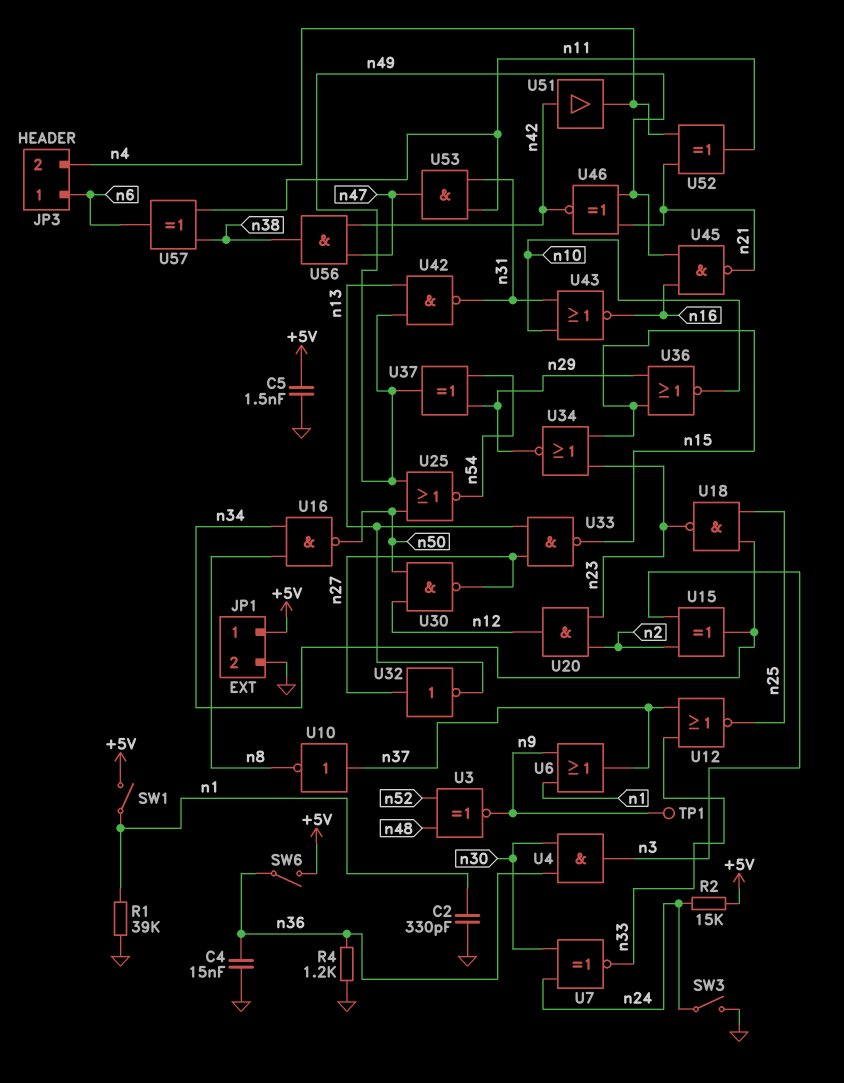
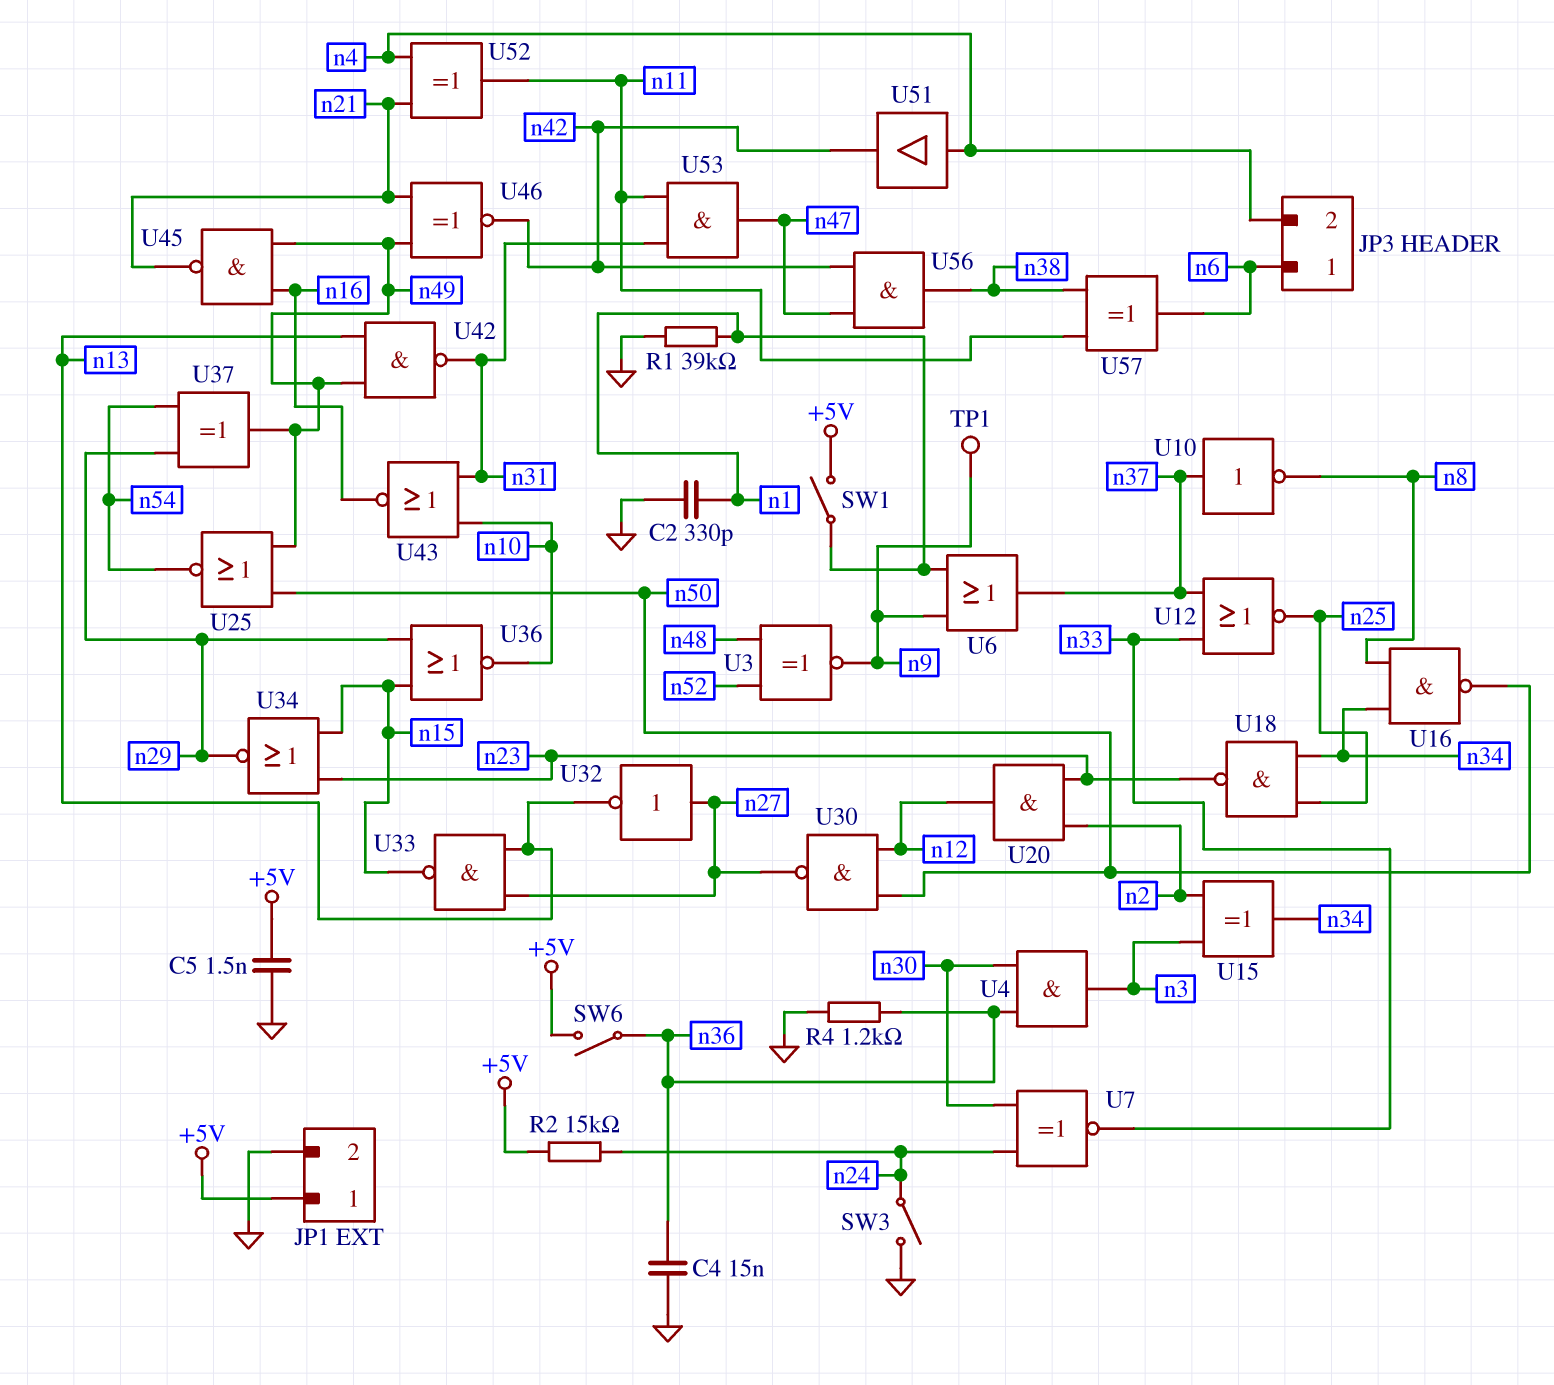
U51: buffer (in n42, out n4) -> buffer (in n4, out n42)

